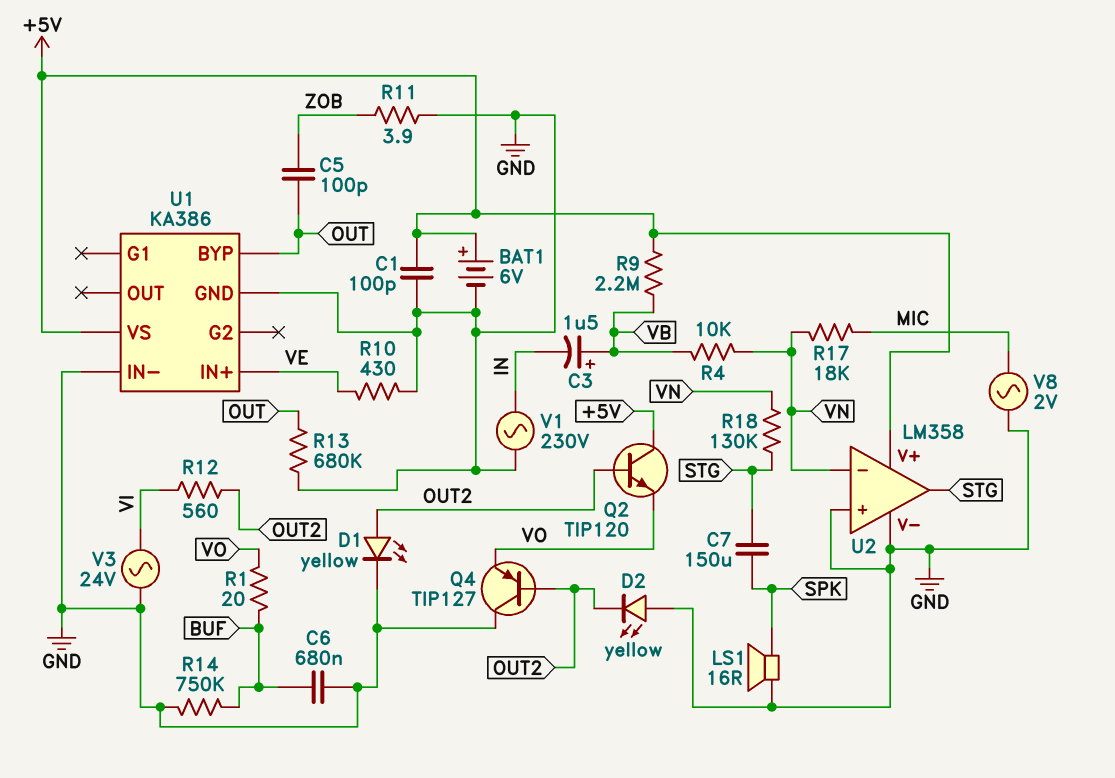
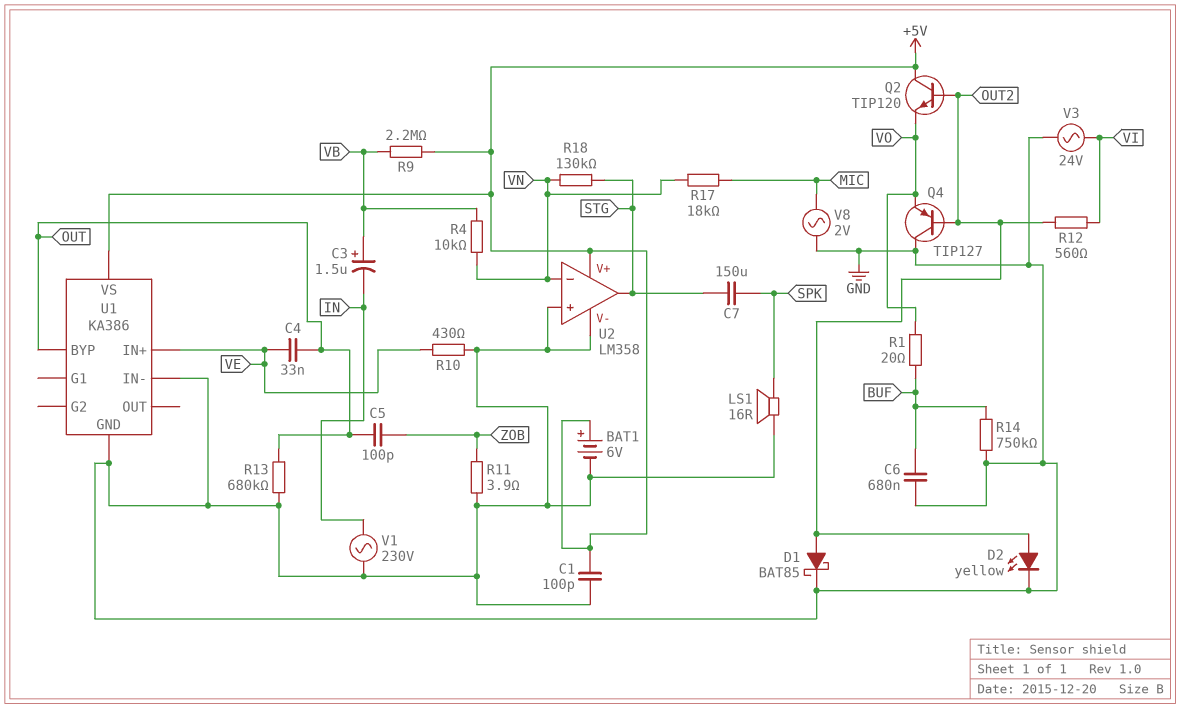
C4: none -> 33nF (OUT, VE)
D1: LED yellow (A OUT2, K GND) -> schottky BAT85 (A OUT2, K GND)
D2: LED yellow (A GND, K OUT2) -> LED yellow (A OUT2, K GND)

